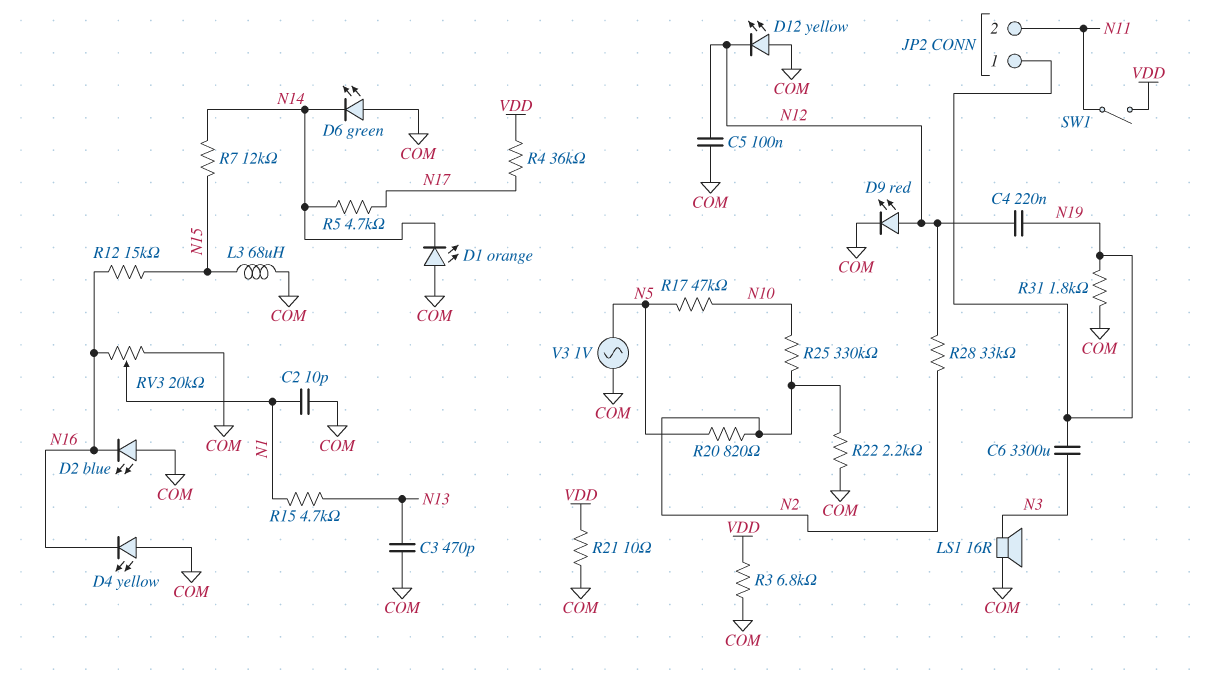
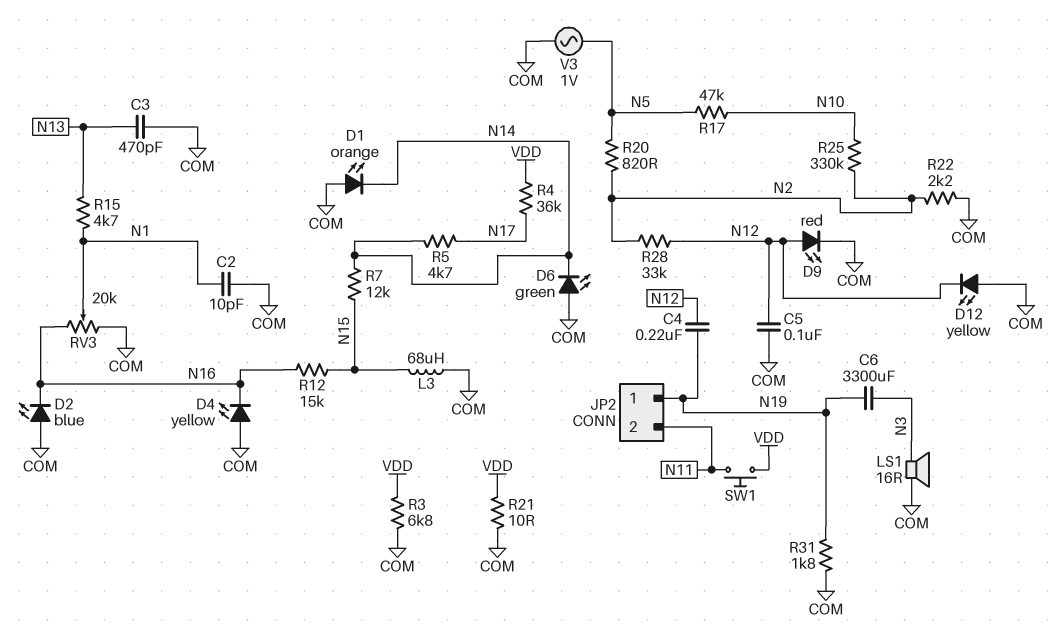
SW1: switch (N11, VDD) -> button (N11, VDD)

